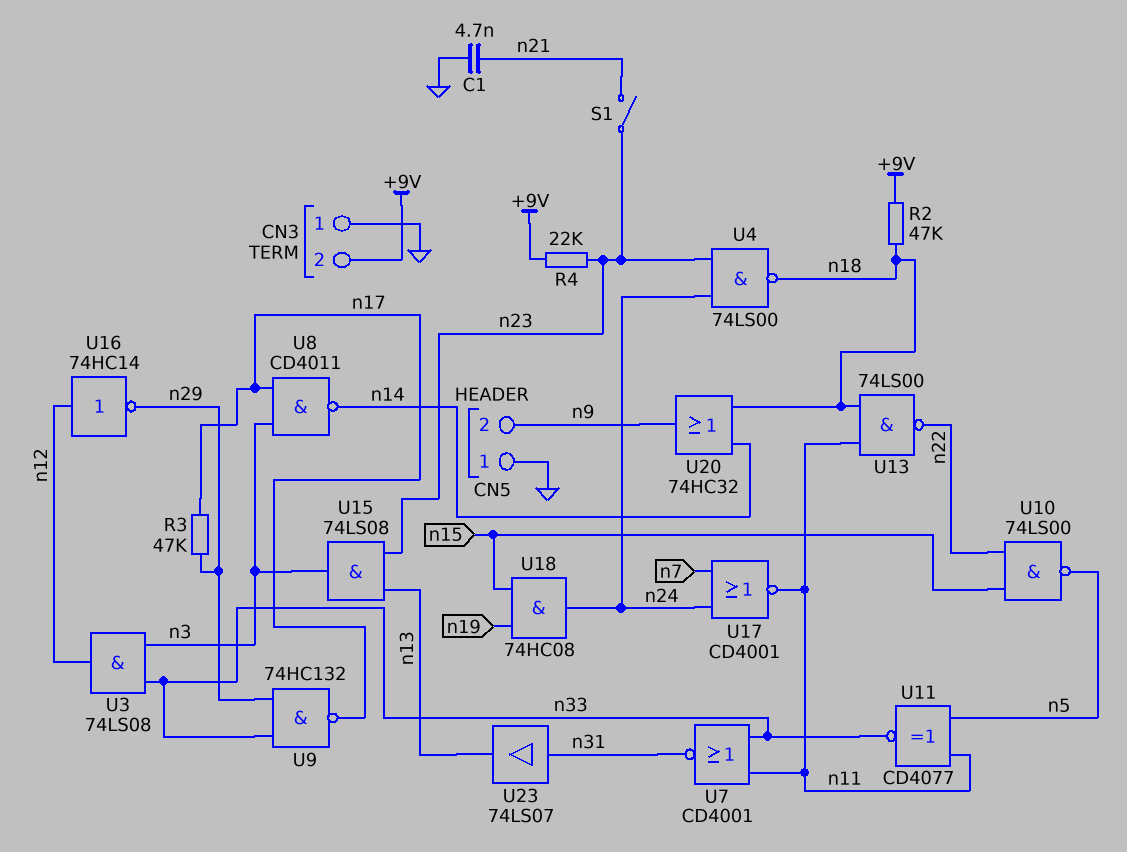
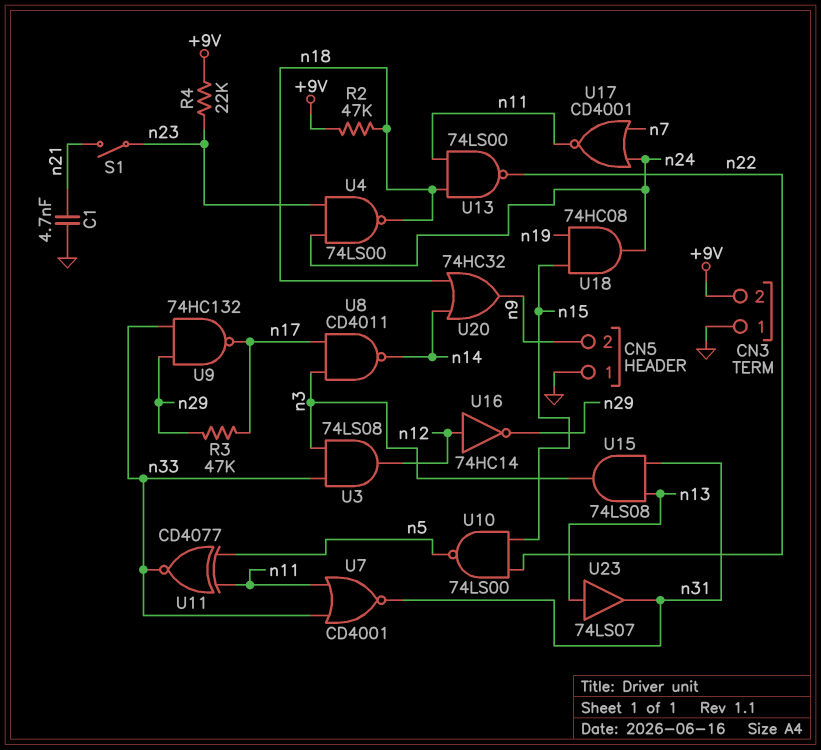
U15: AND 74LS08 (in n13, in n23, out n3) -> AND 74LS08 (in n13, in n31, out n3)
U23: buffer 74LS07 (in n31, out n13) -> buffer 74LS07 (in n13, out n31)

